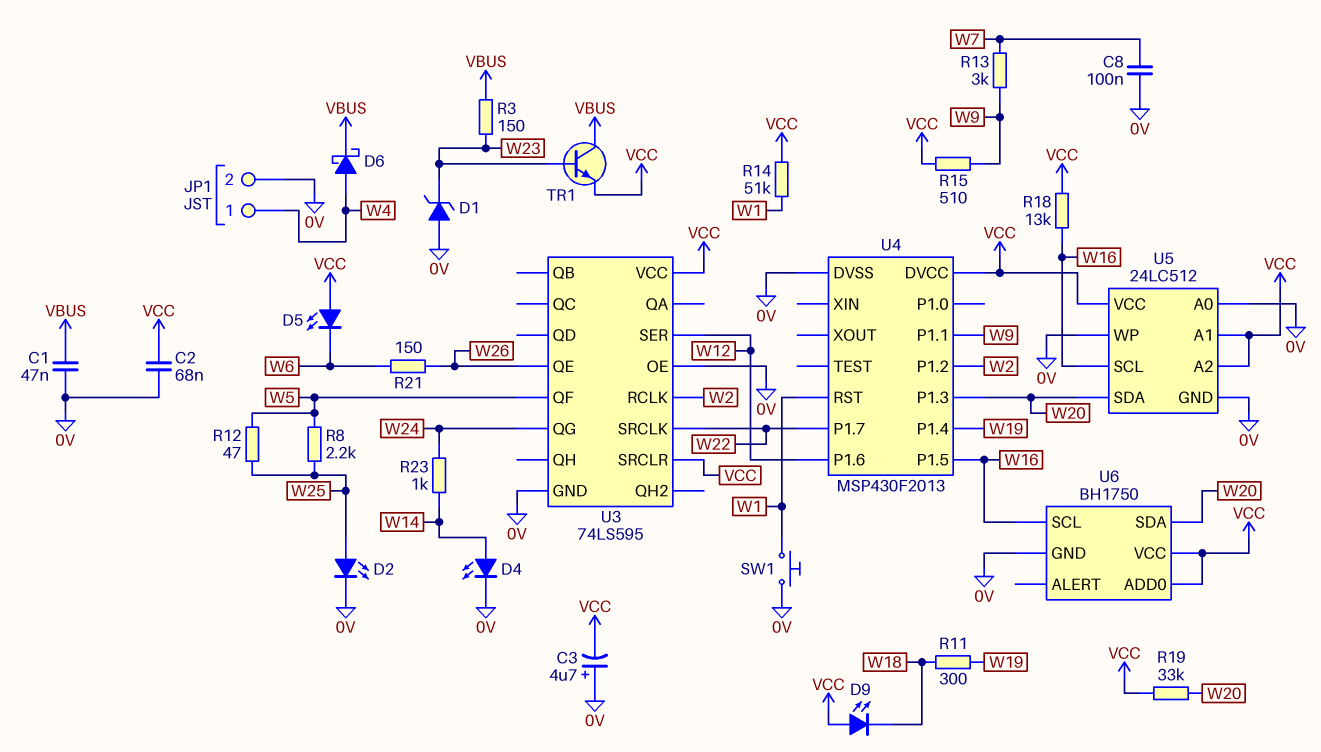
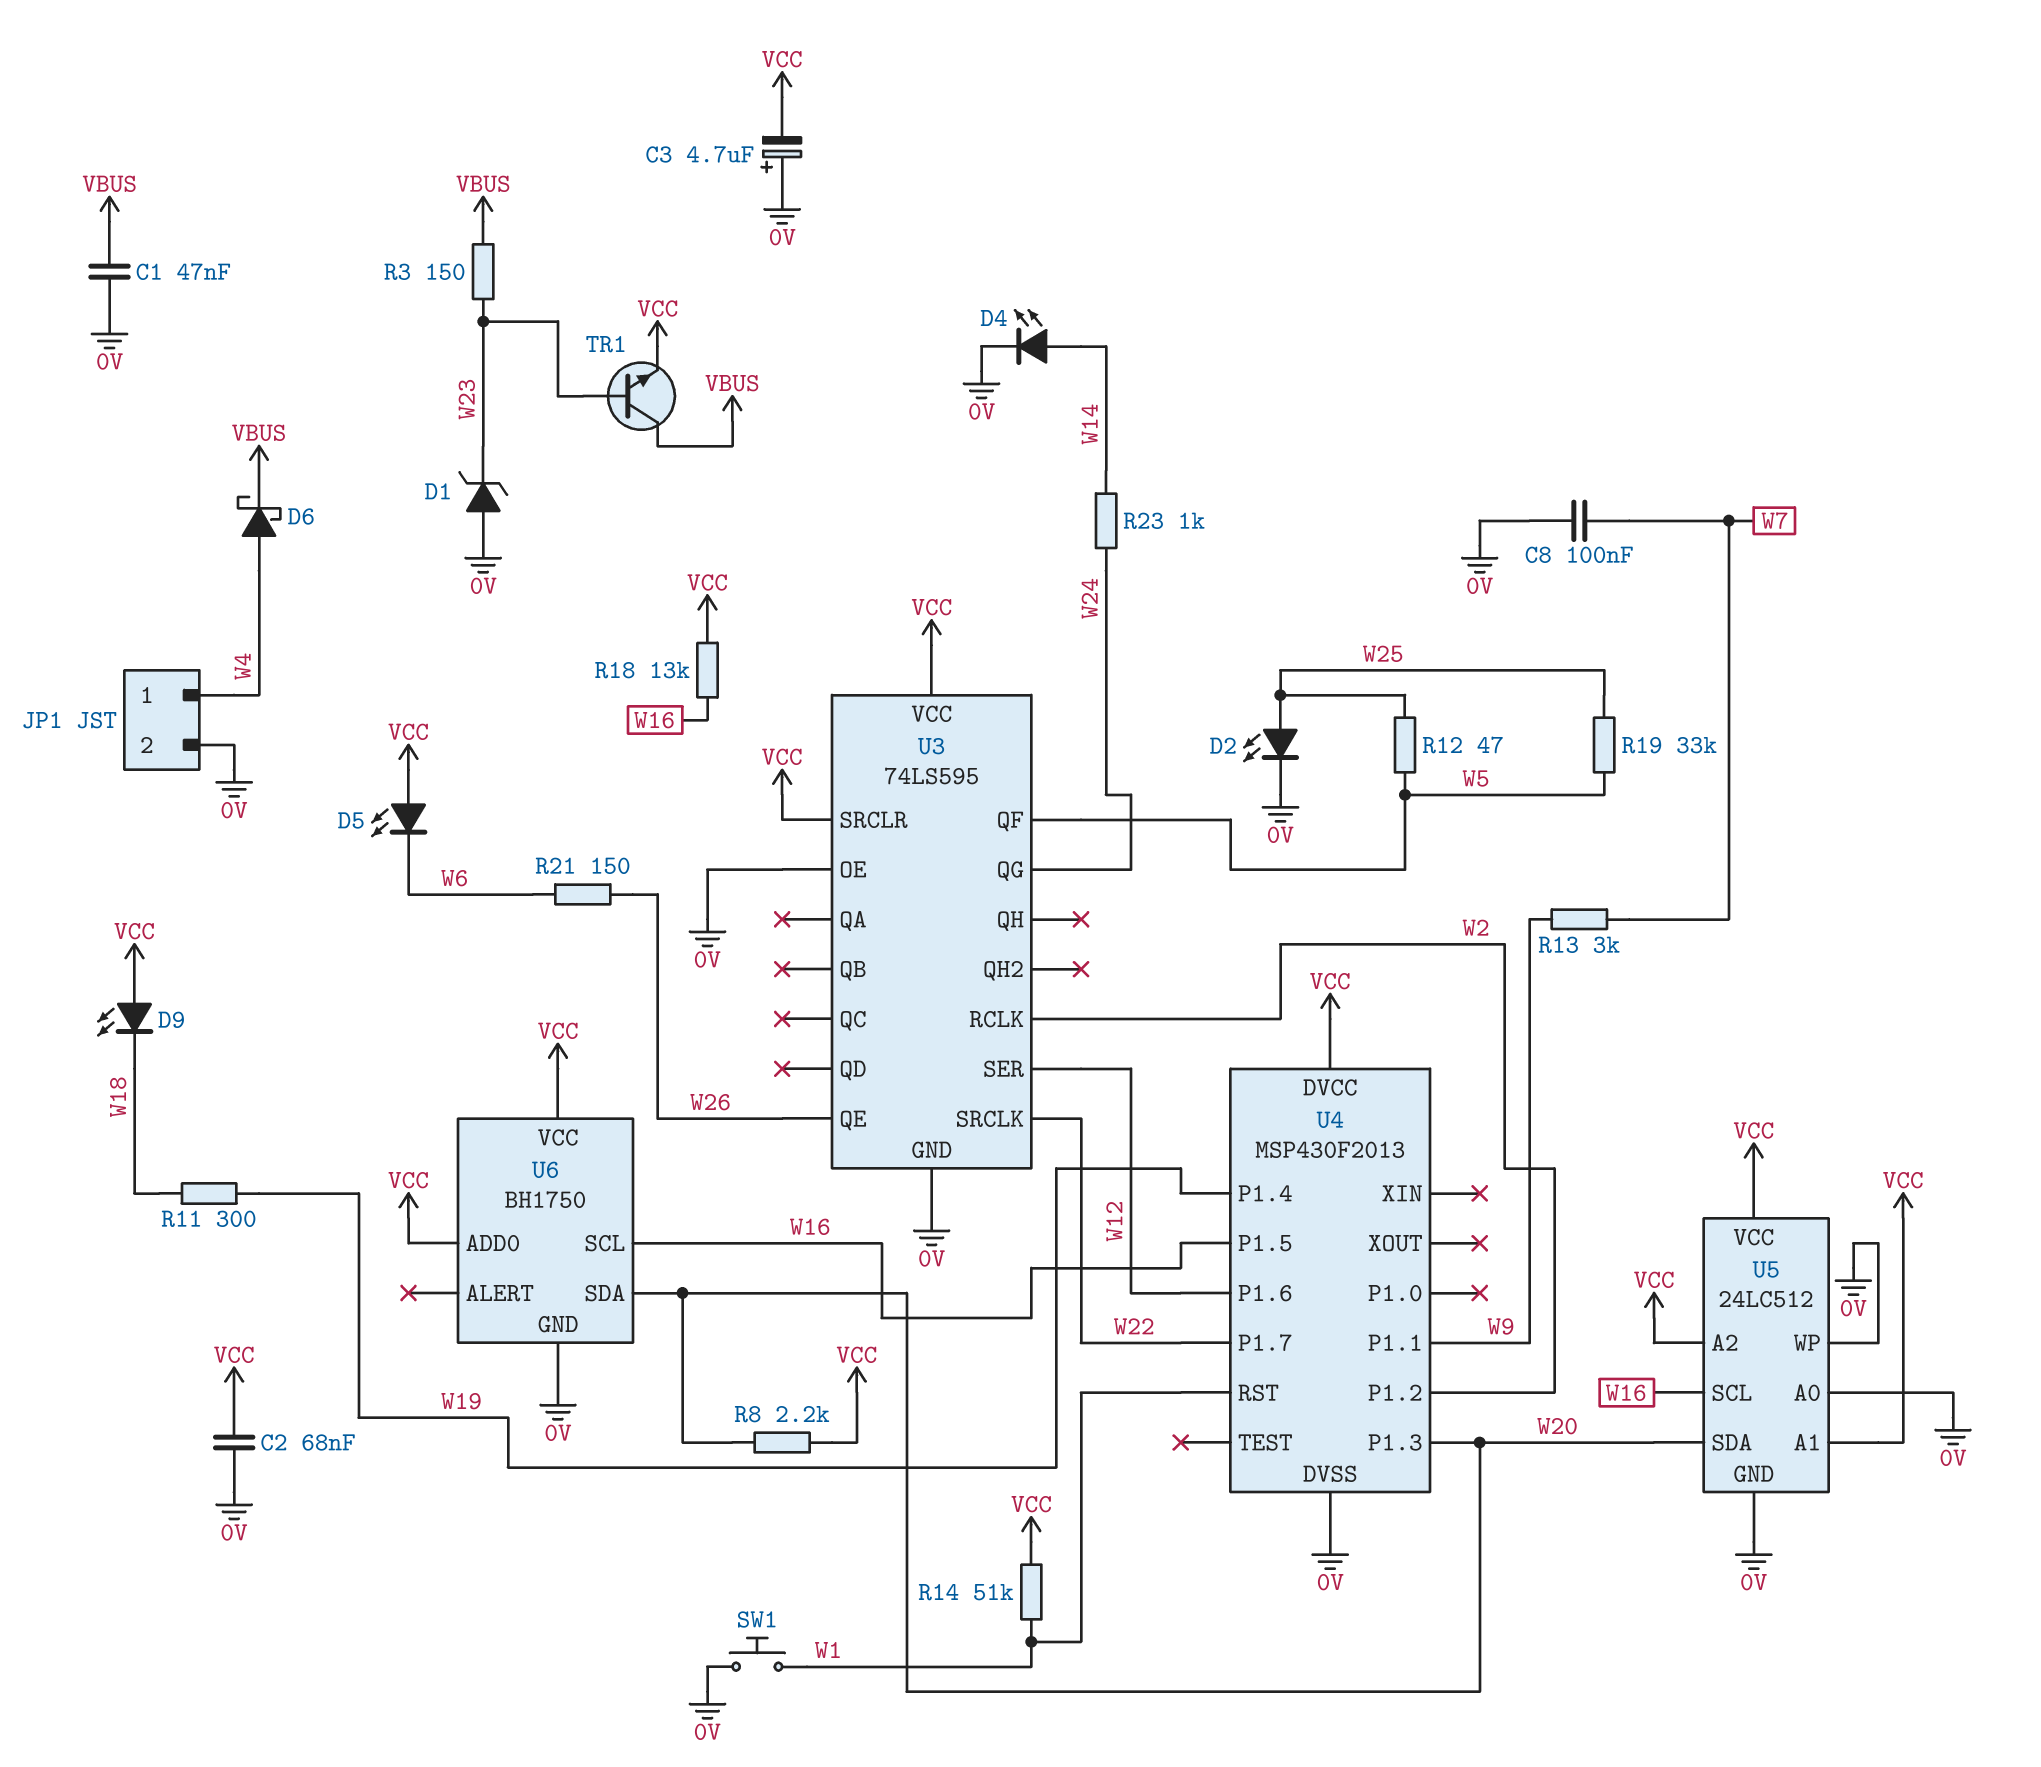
R8: 2.2k (W5, W25) -> 2.2k (VCC, W20)
R15: 510 (VCC, W9) -> none
R19: 33k (VCC, W20) -> 33k (W5, W25)

